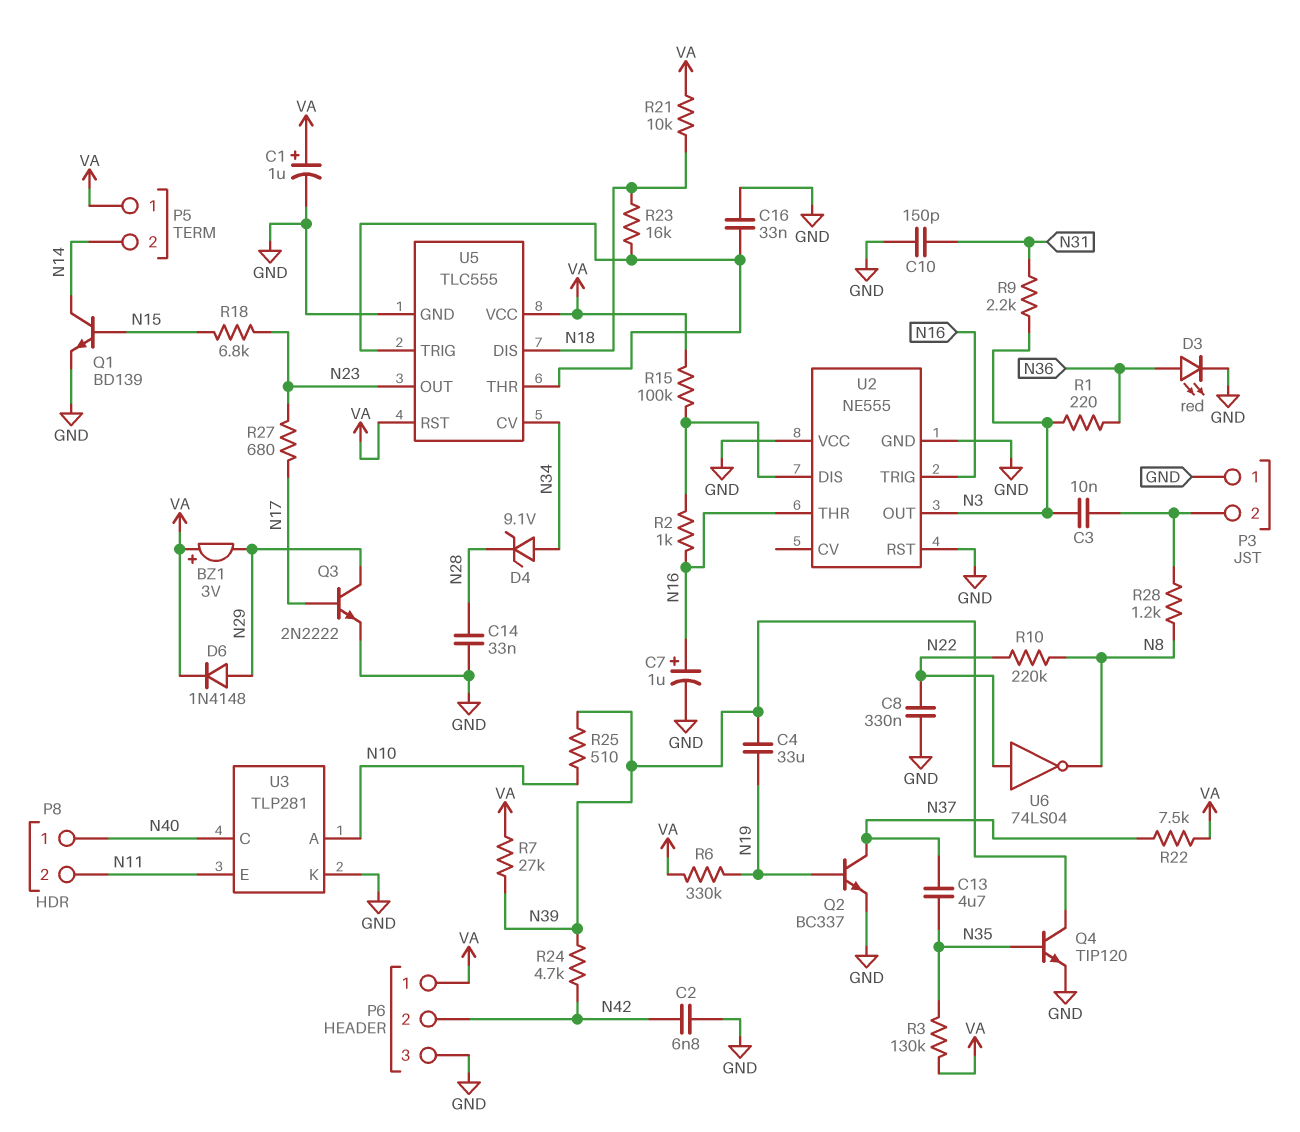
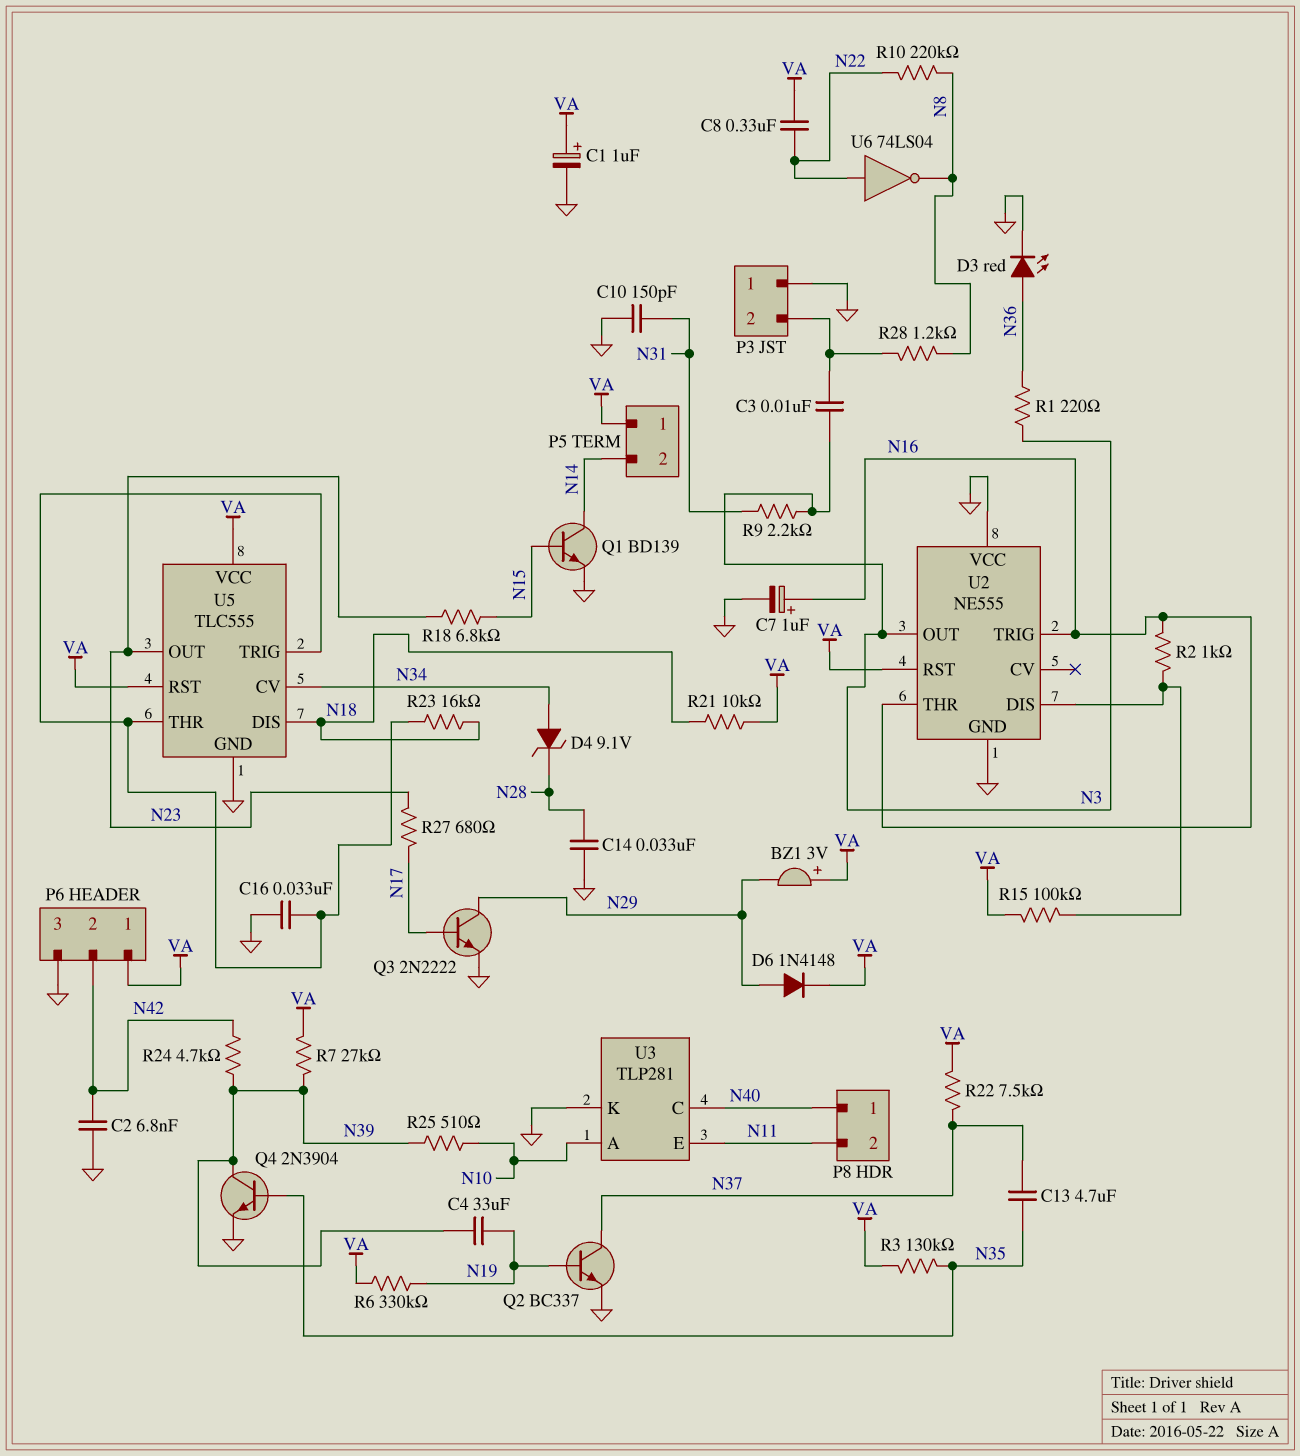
C8: 330nF (GND, N22) -> 330nF (N22, VA)
Q4: NPN TIP120 (B N35, C N39, E GND) -> NPN 2N3904 (B N35, C N39, E GND)
U2 pin RST: GND -> VA

